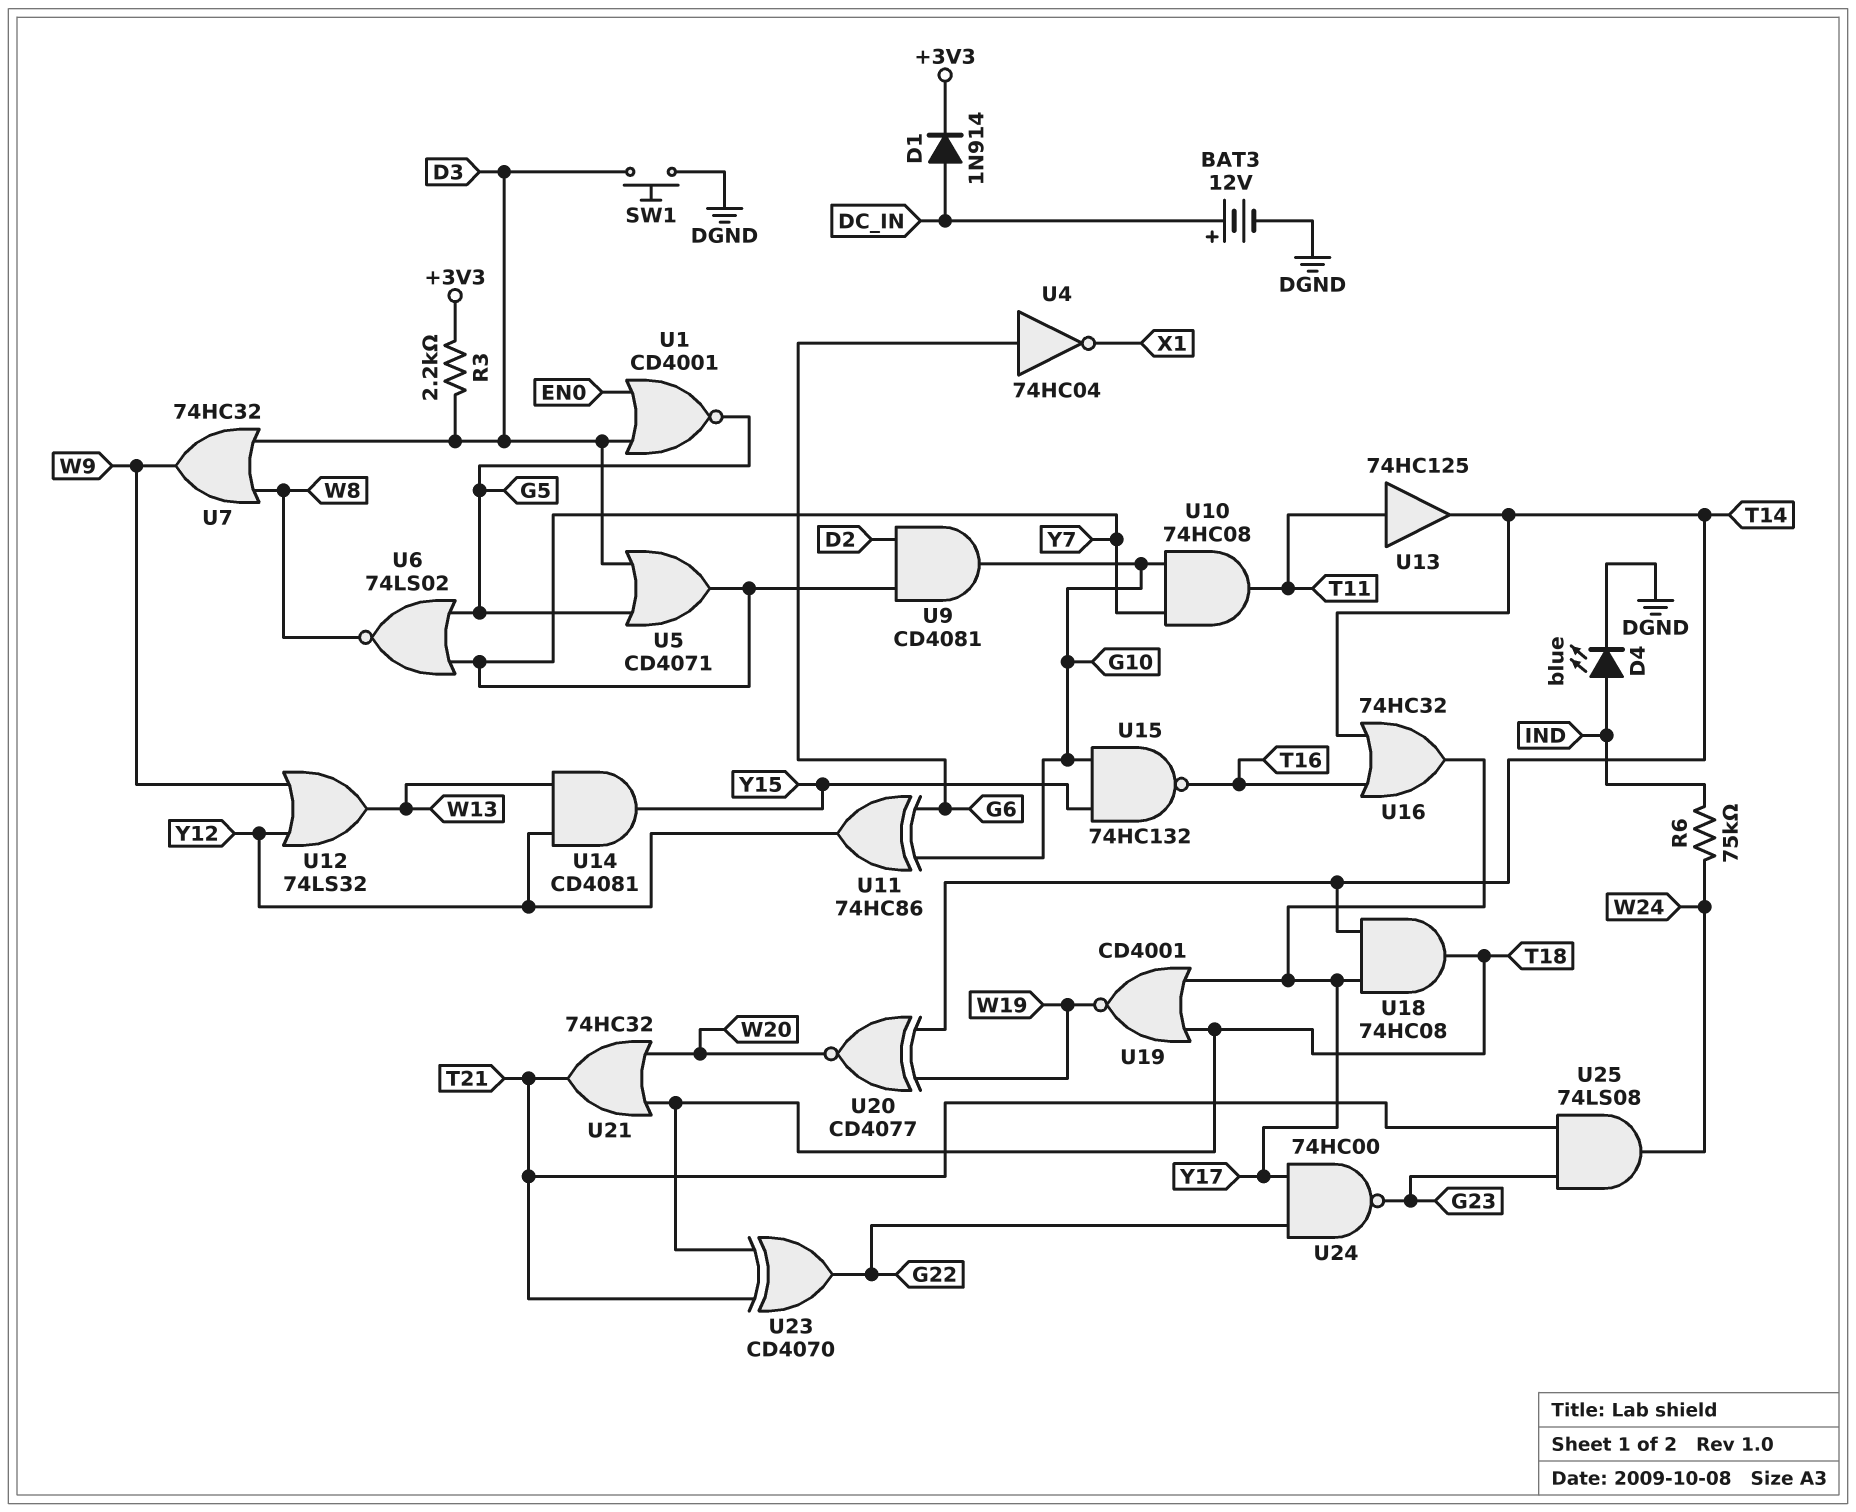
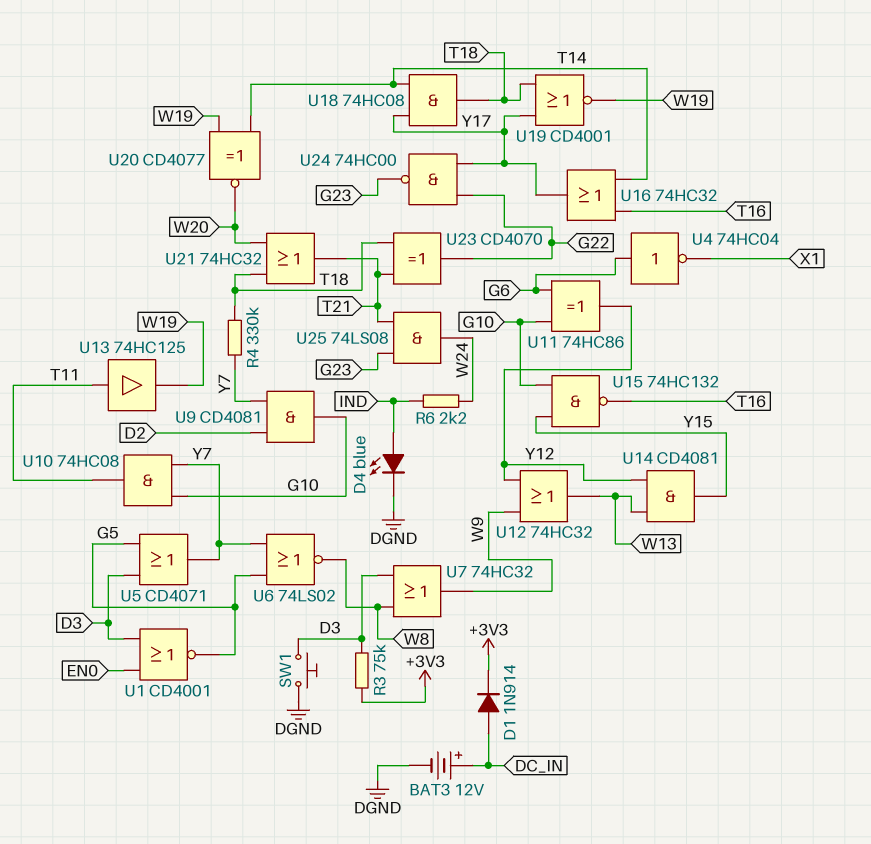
R3: 2.2k (+3V3, D3) -> 75k (+3V3, D3)
R4: none -> 330k (T18, Y7)
R6: 75k (IND, W24) -> 2.2k (IND, W24)
U12: OR 74LS32 (in W9, in Y12, out W13) -> OR 74HC32 (in W9, in Y12, out W13)
U13: buffer 74HC125 (in T11, out T14) -> buffer 74HC125 (in T11, out W19)

